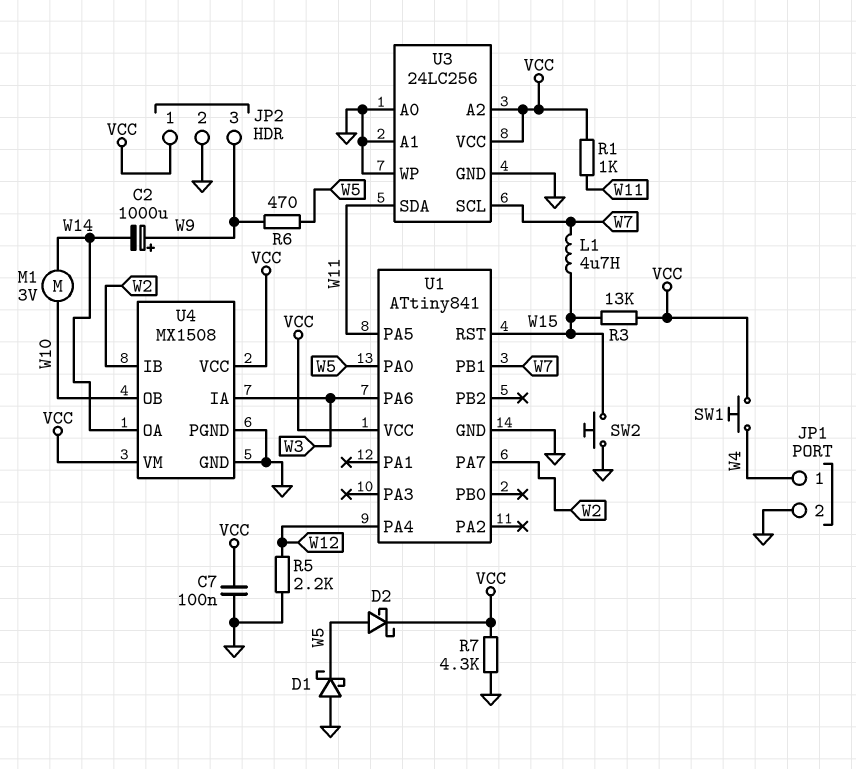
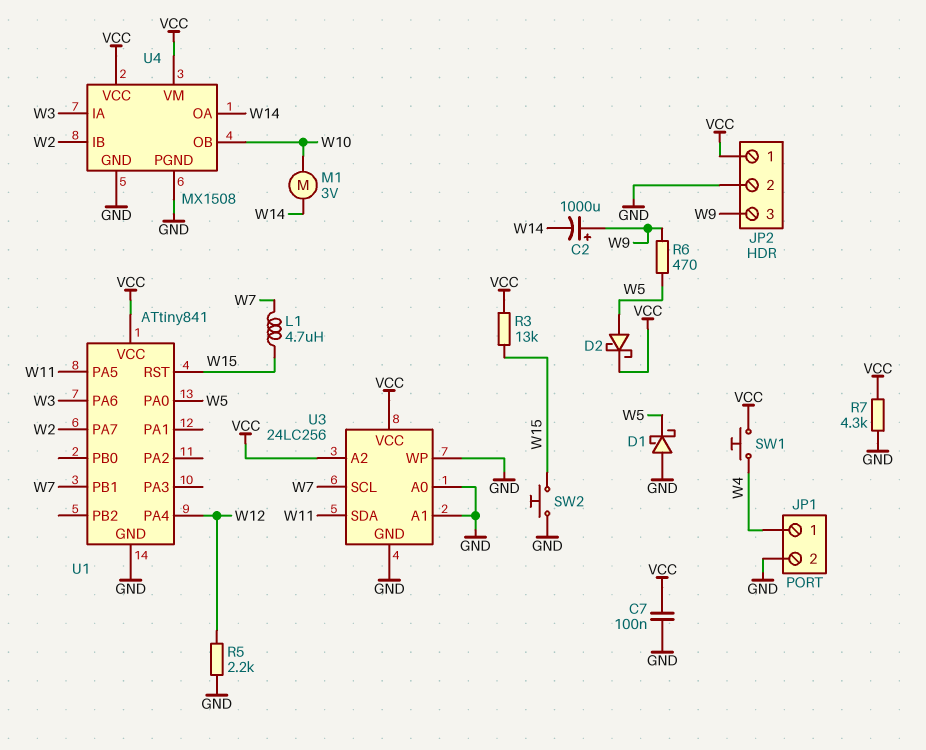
R1: 1k (VCC, W11) -> none

